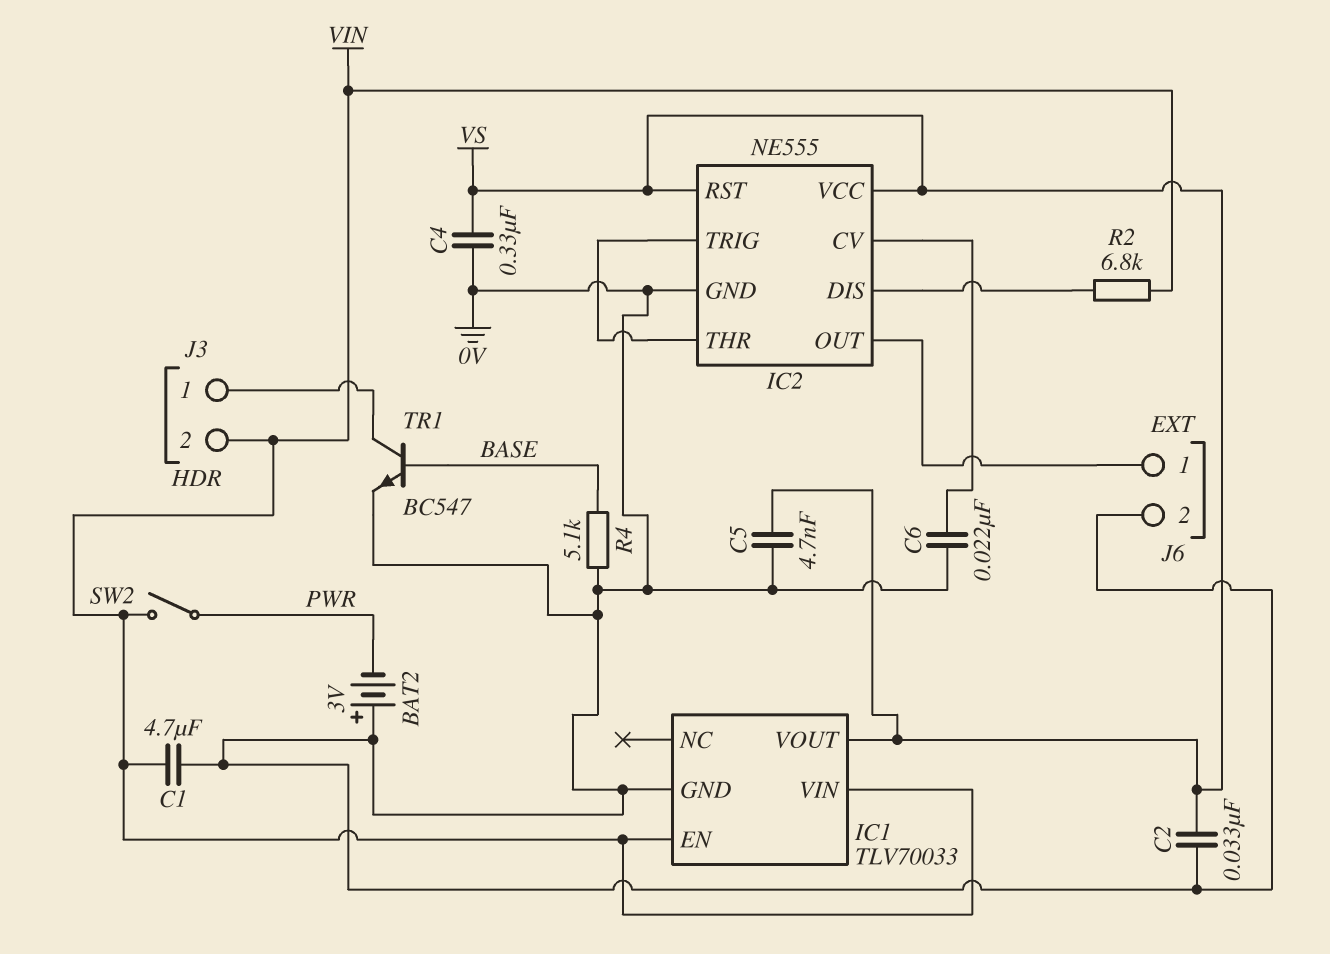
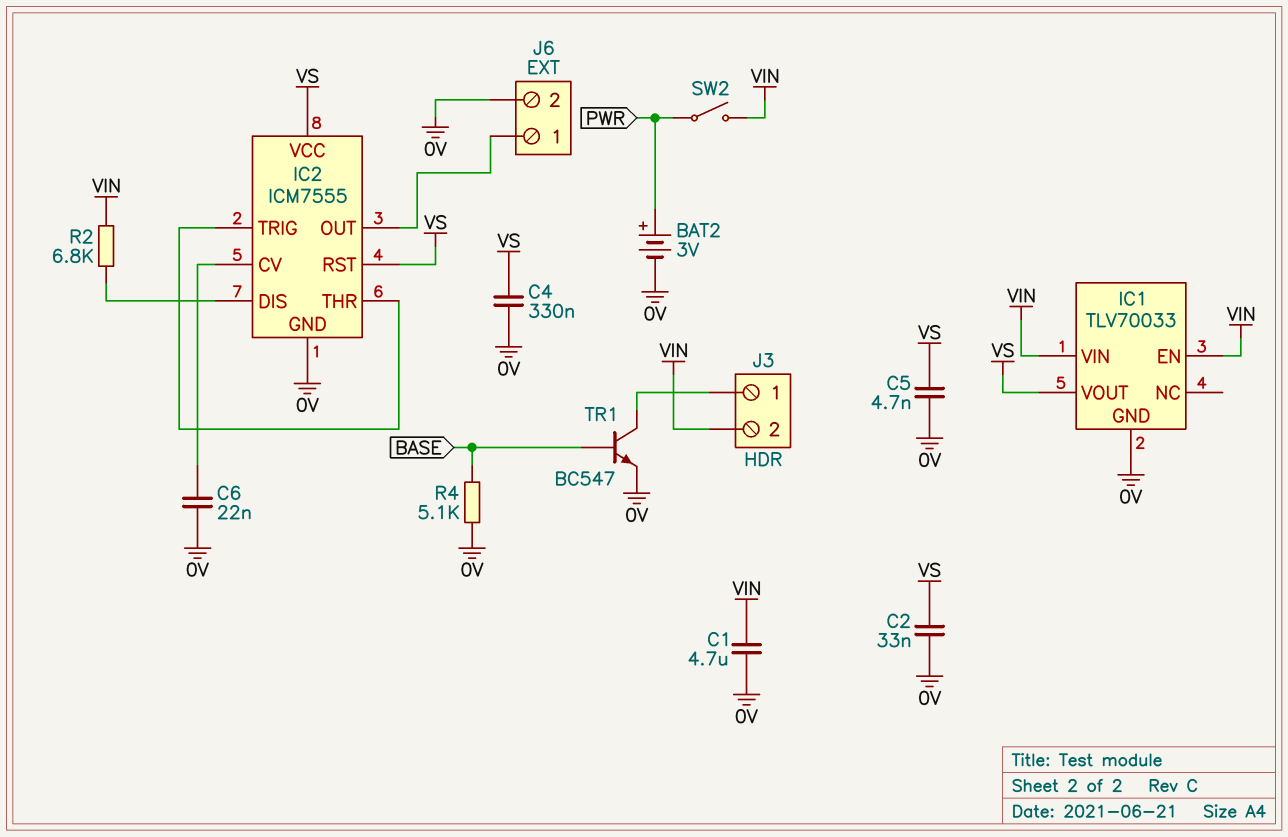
BAT2: 3V (plus 0V, minus PWR) -> 3V (plus PWR, minus 0V)
IC2: NE555 -> ICM7555

